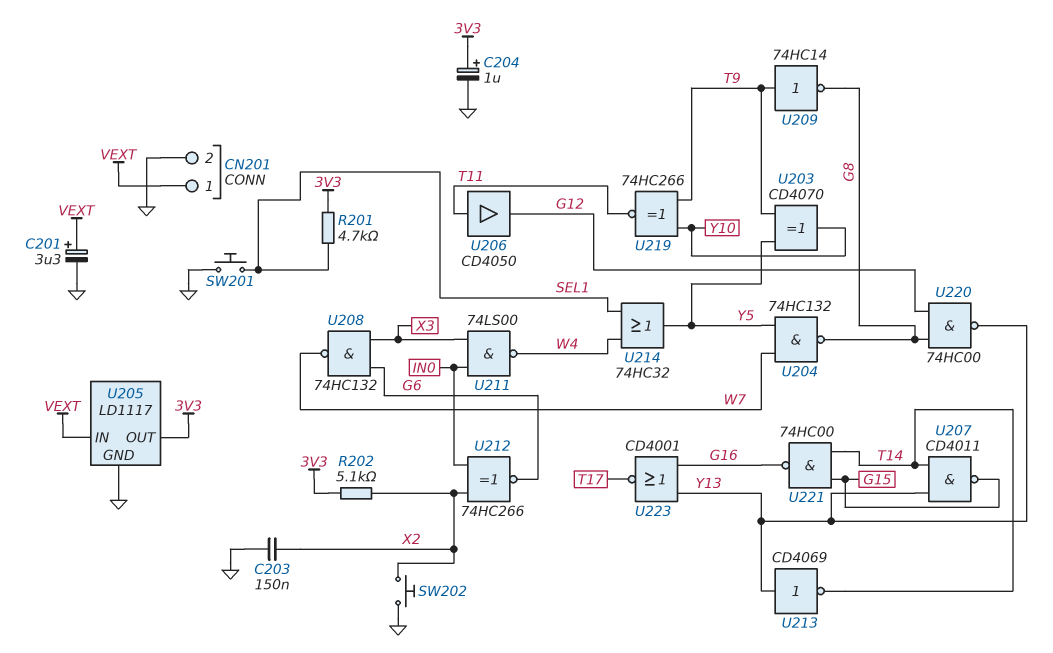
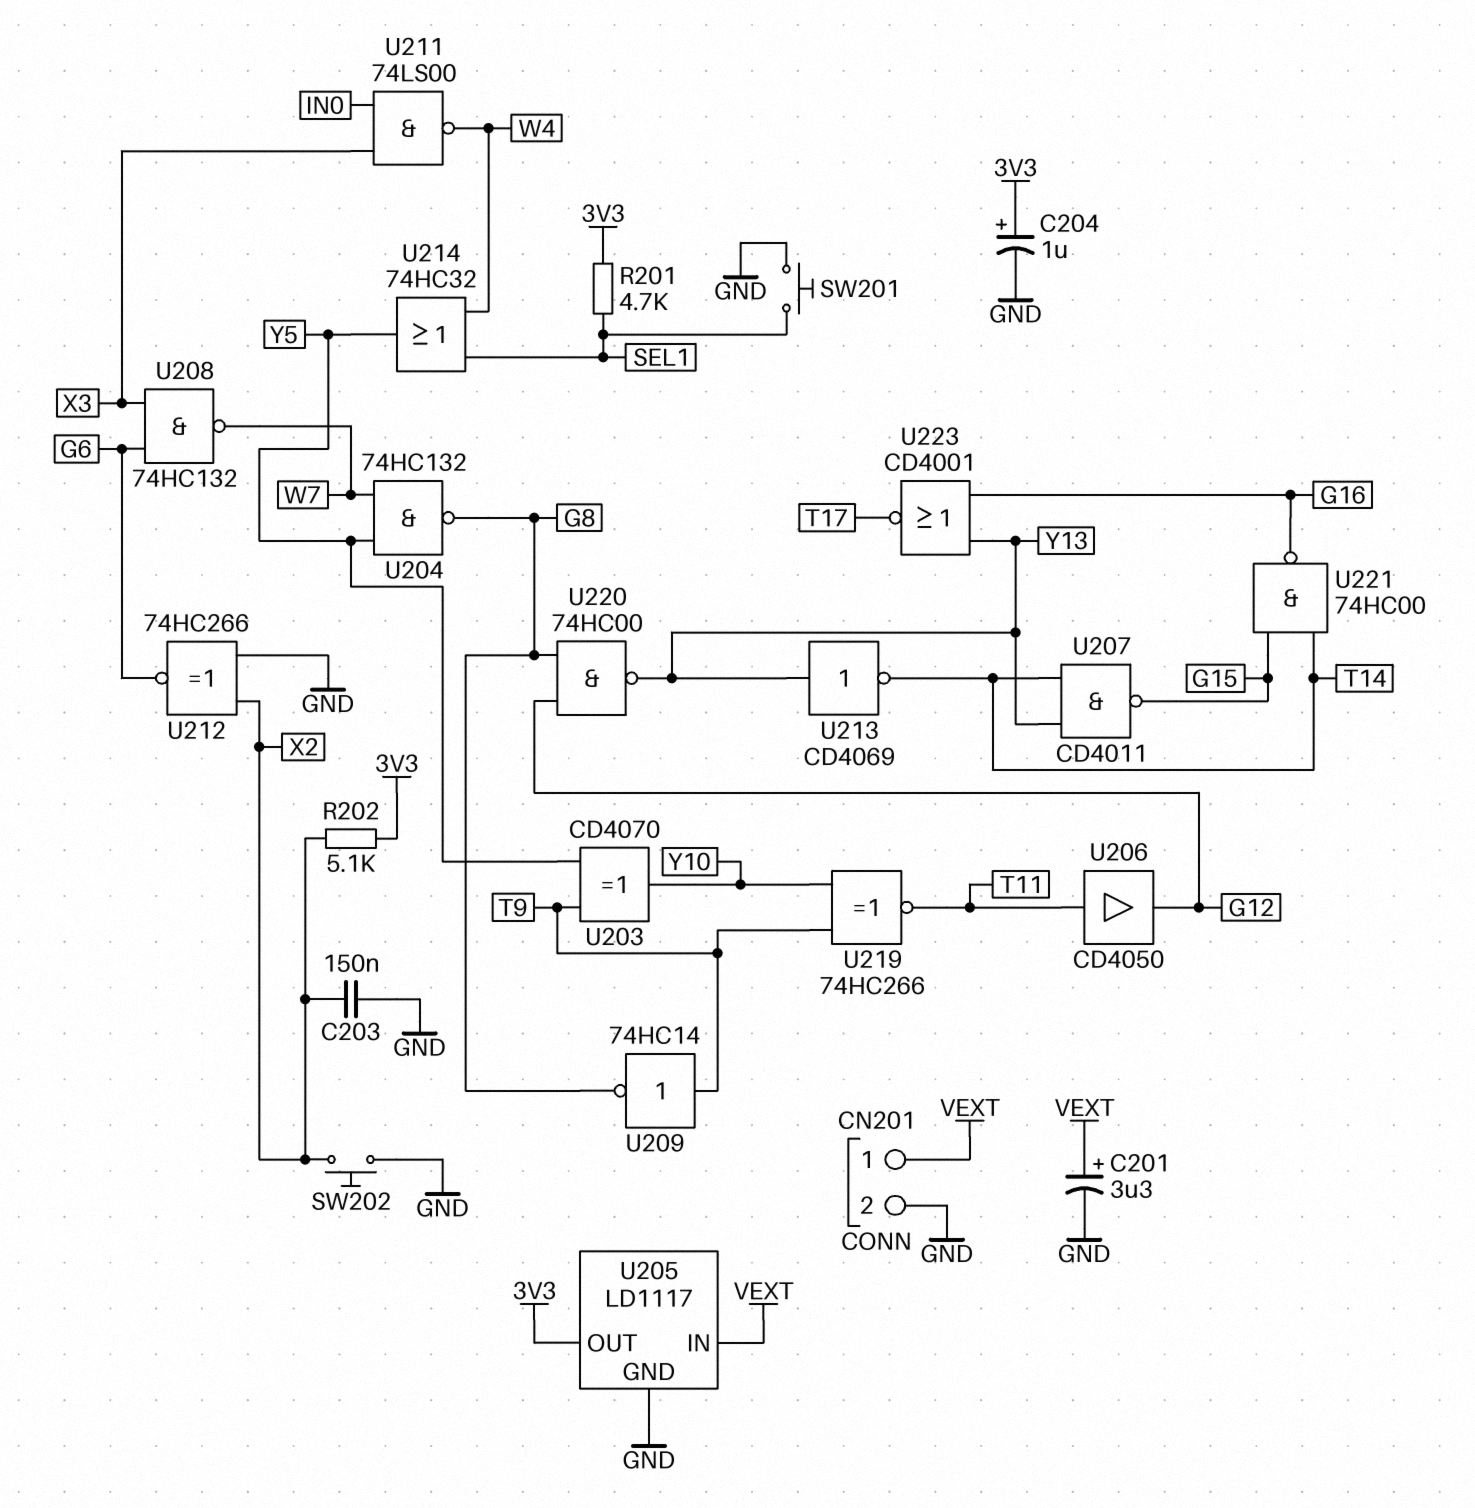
U212: XNOR 74HC266 (in IN0, in X2, out G6) -> XNOR 74HC266 (in GND, in X2, out G6)

